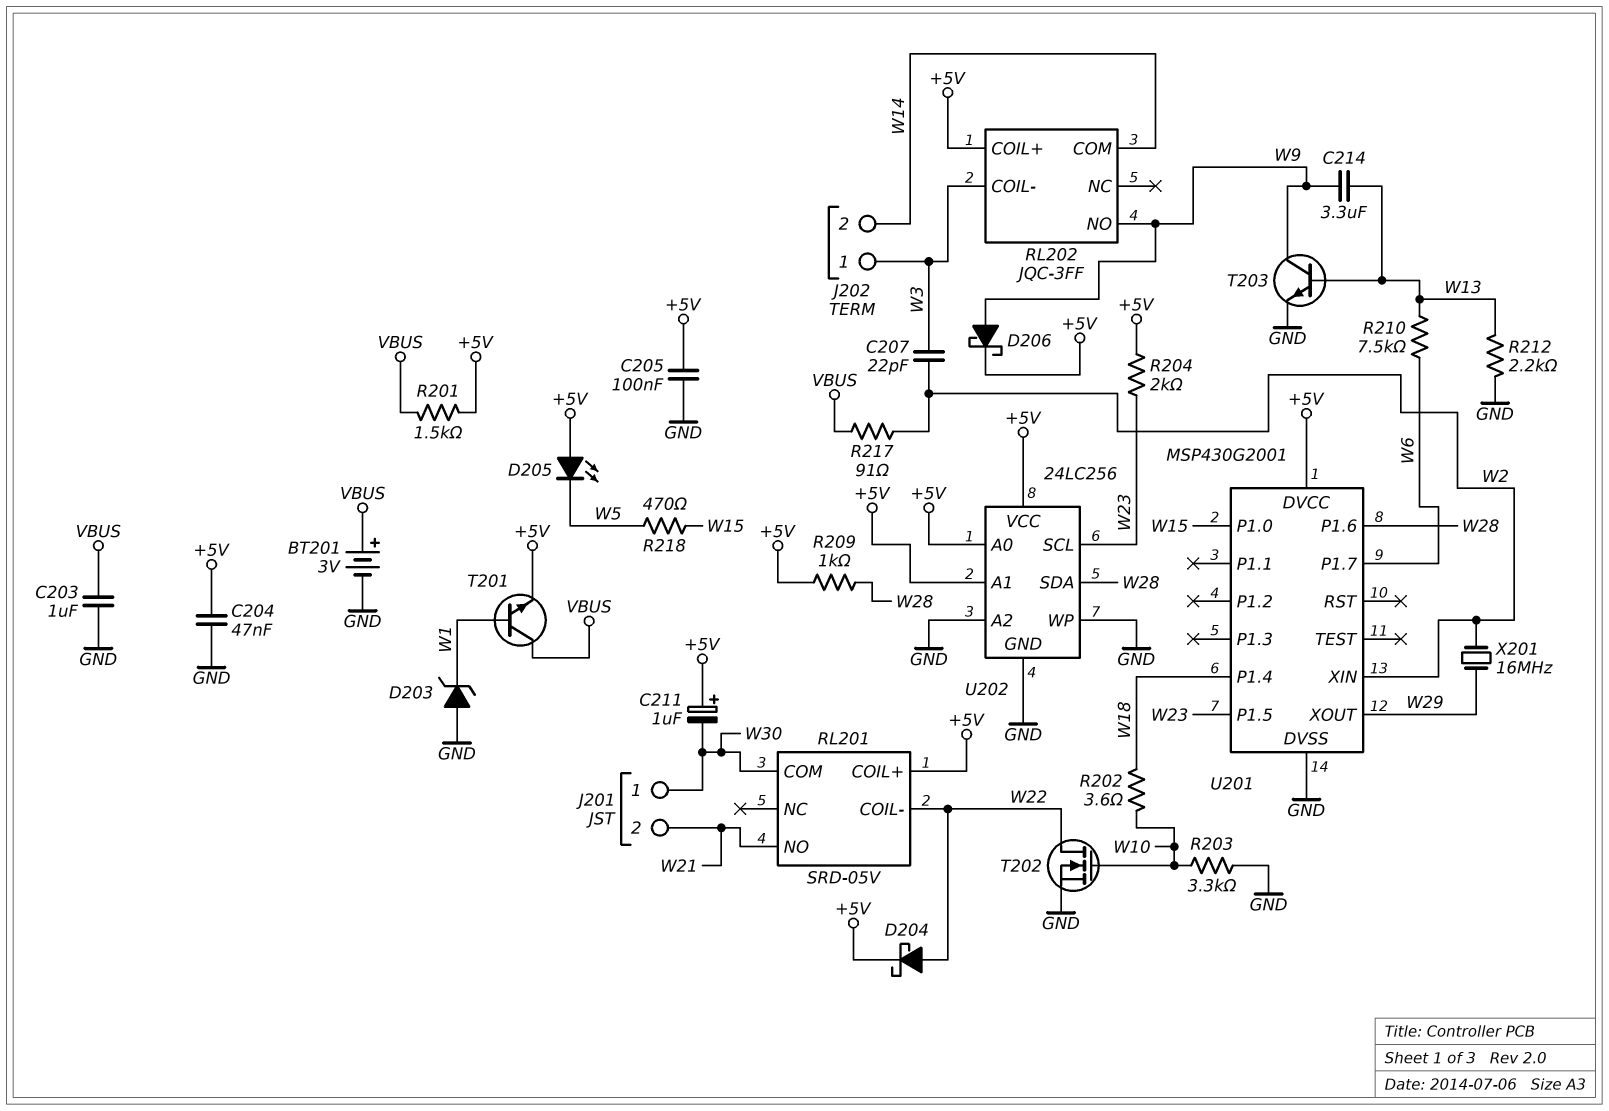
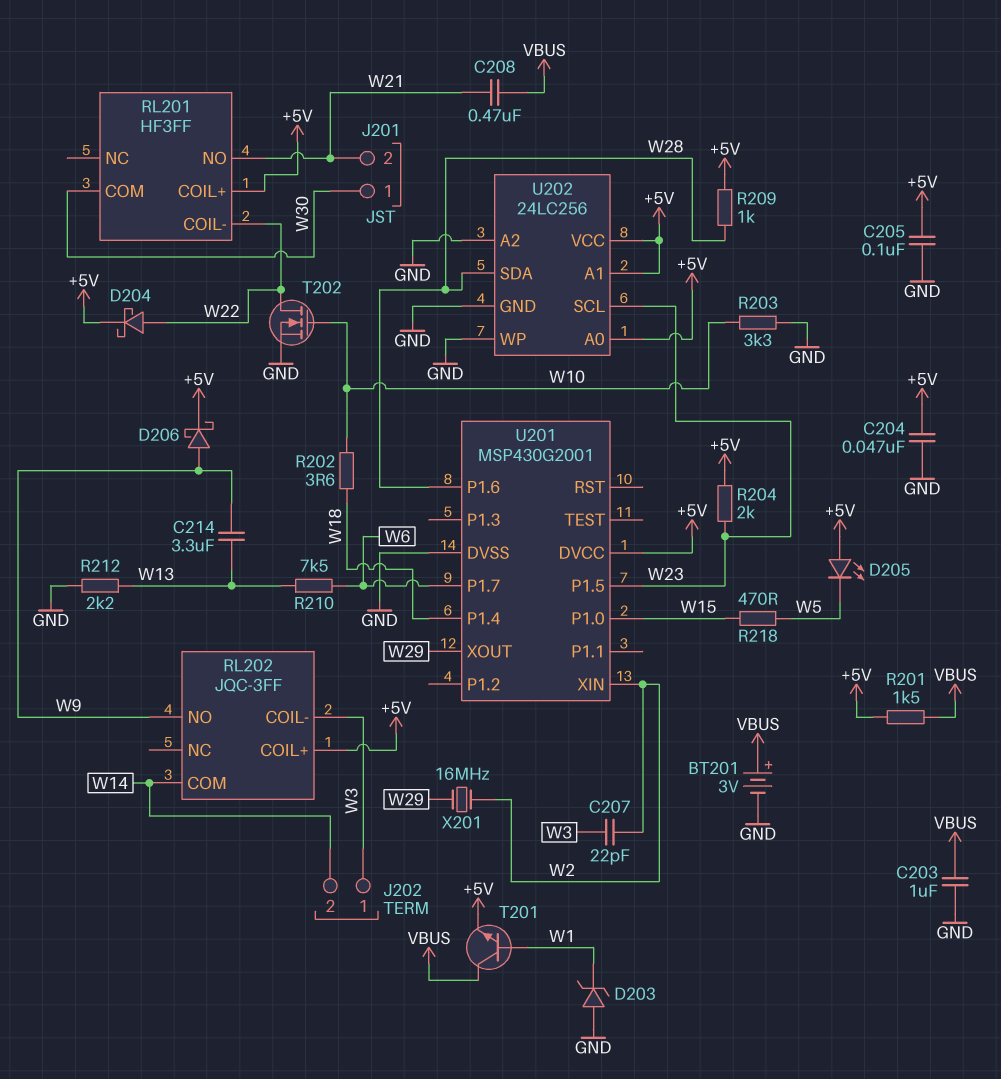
C208: none -> 470nF (VBUS, W21)
C211: 1uF (plus +5V, minus W30) -> none
R217: 91 (VBUS, W2) -> none
RL201: SRD-05V -> HF3FF
T203: NPN (B W13, C W9, E GND) -> none

